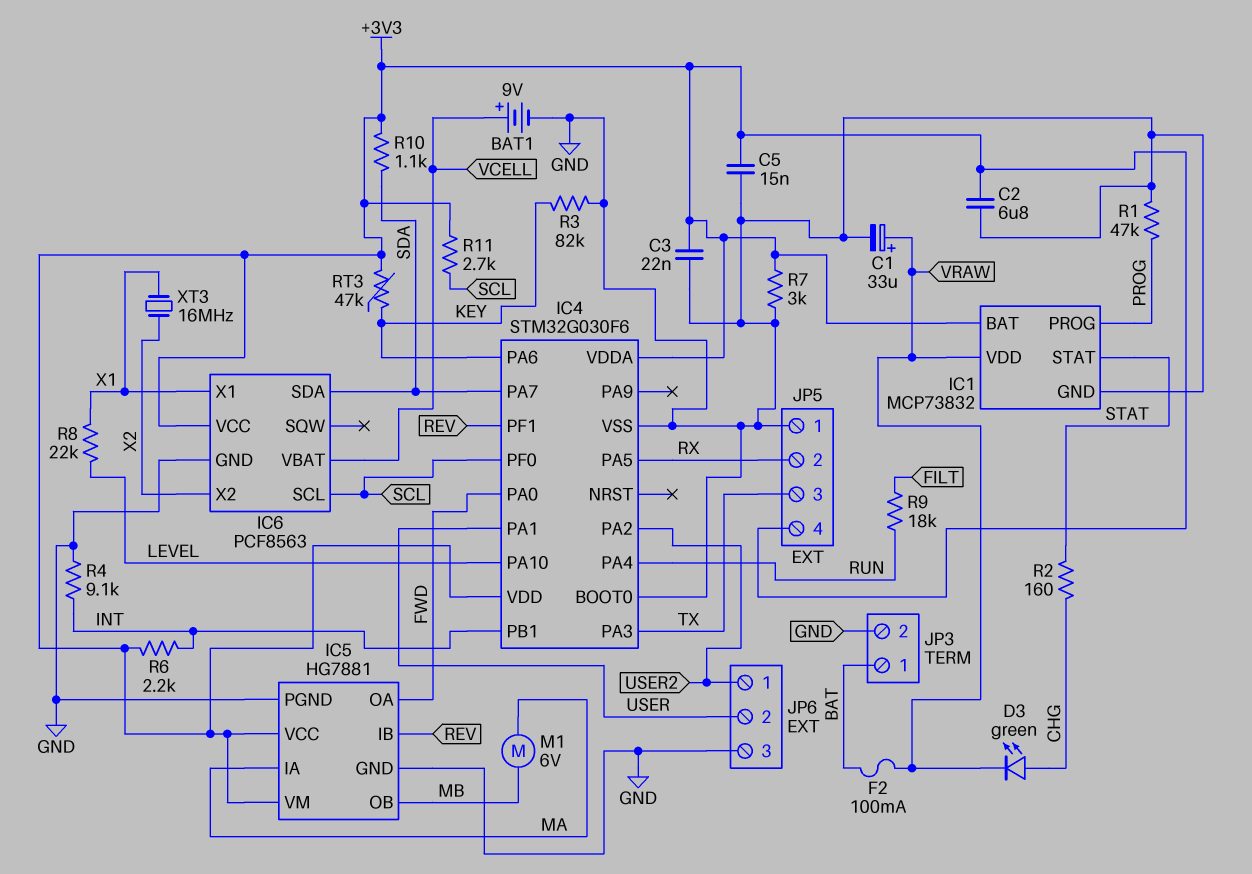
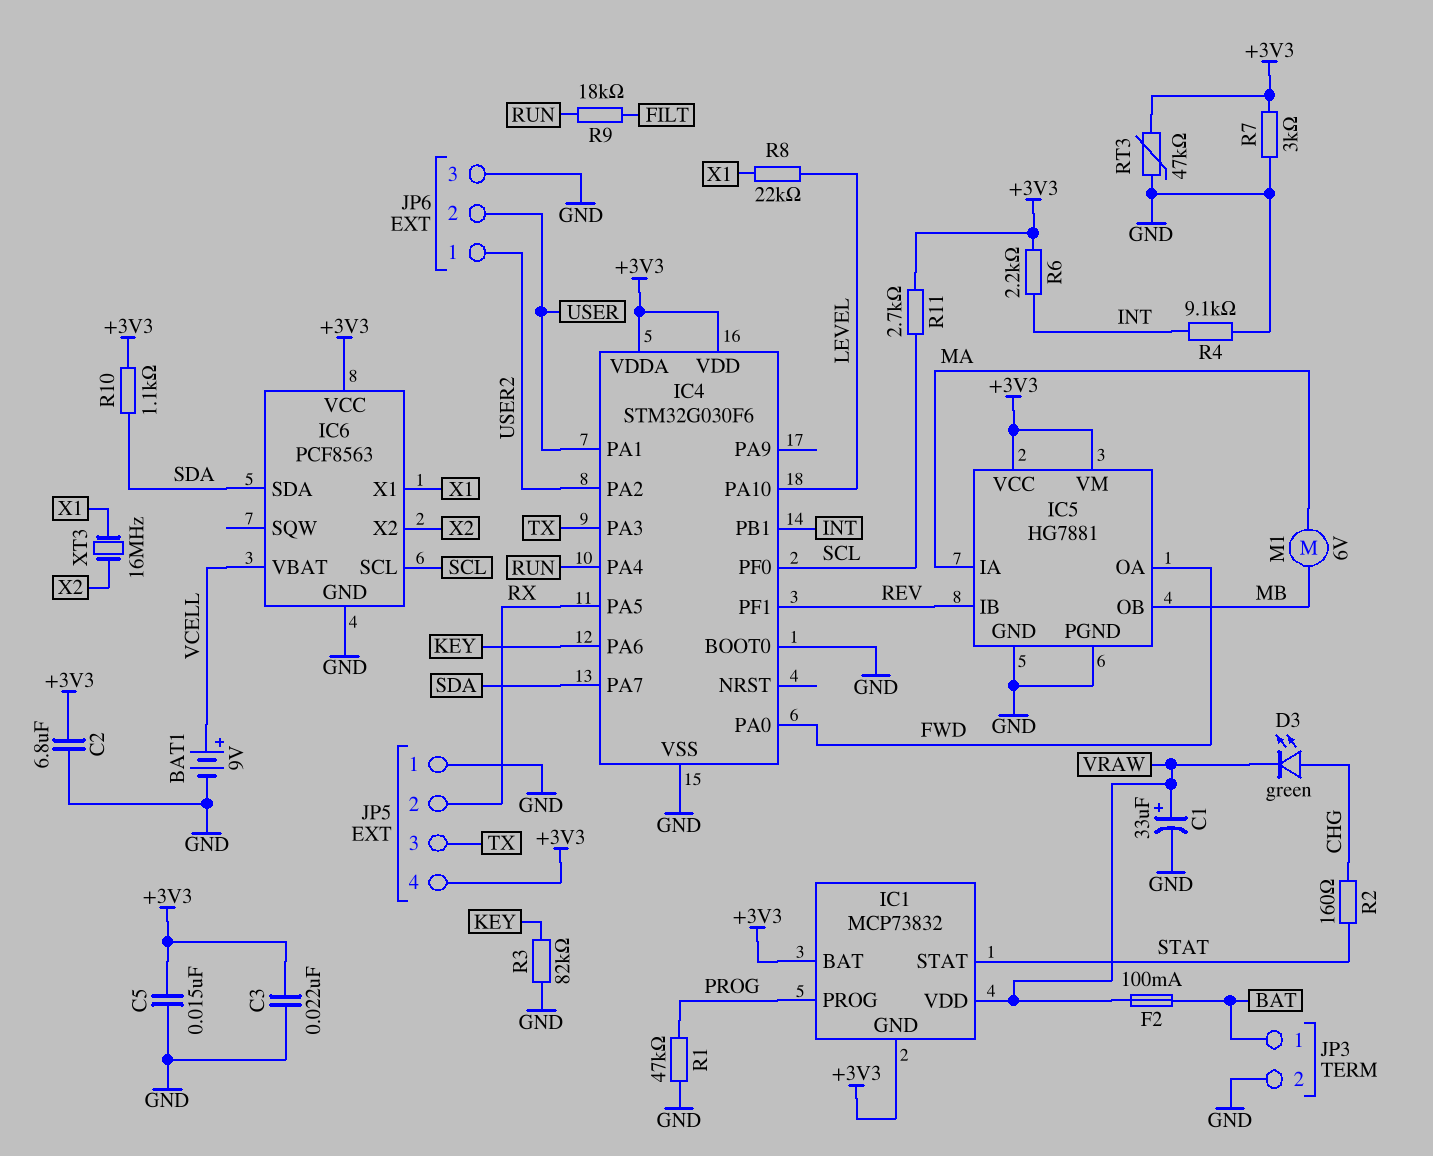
IC1 pin GND: GND -> +3V3
RT3: 47k (+3V3, KEY) -> 47k (+3V3, GND)

